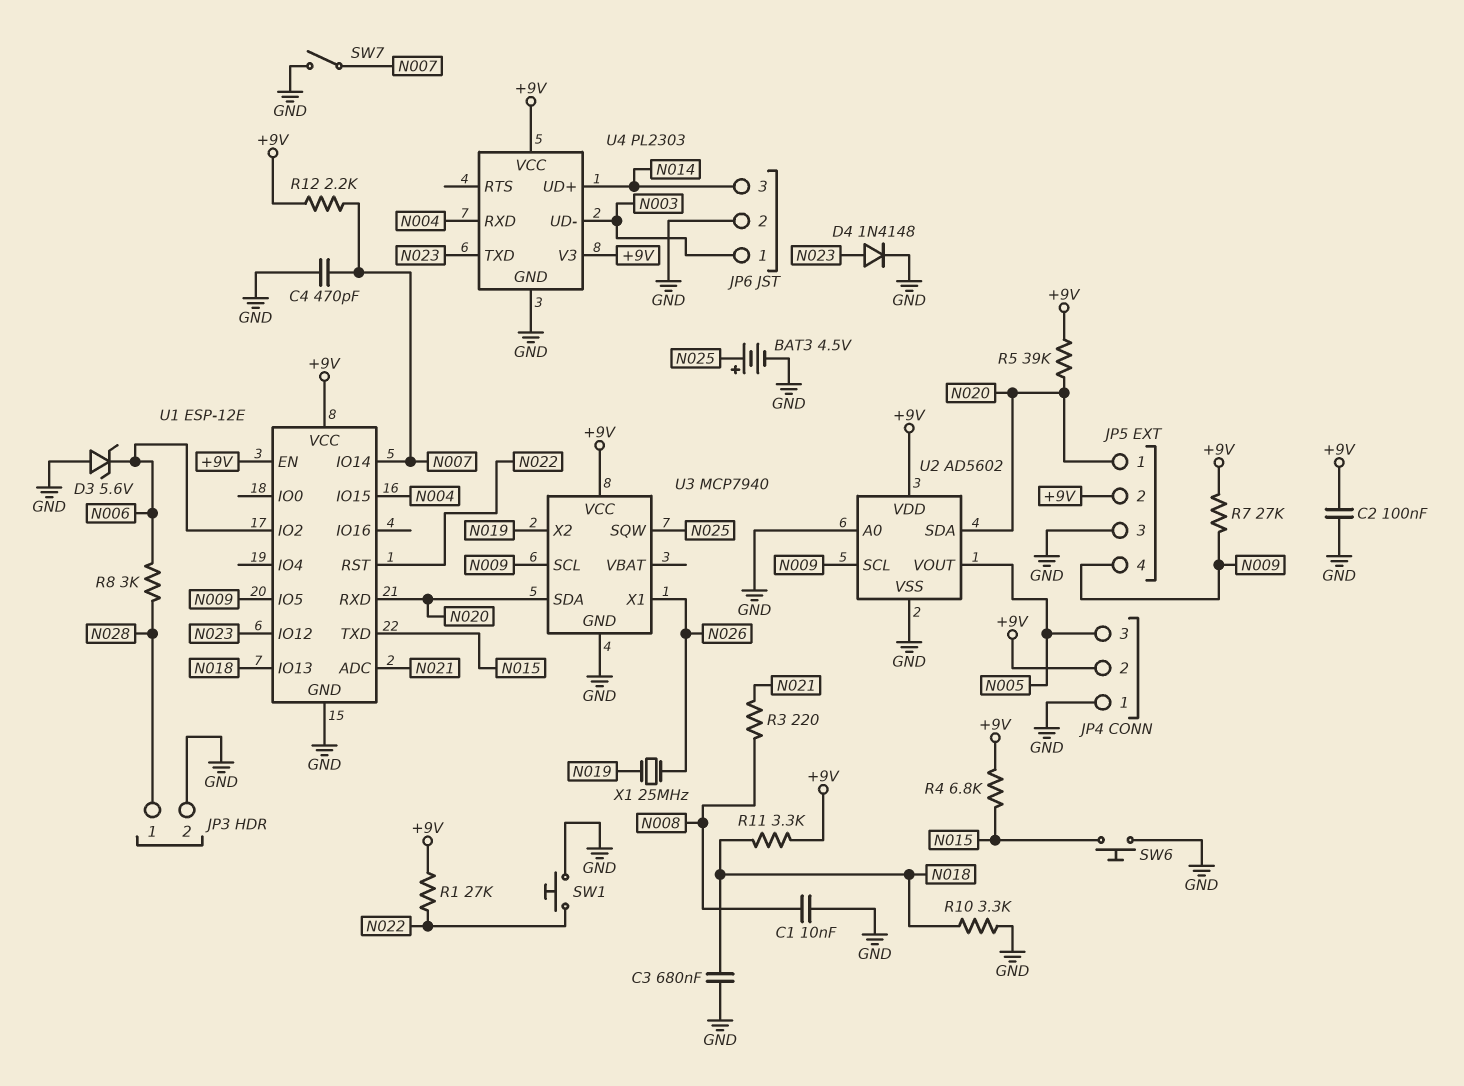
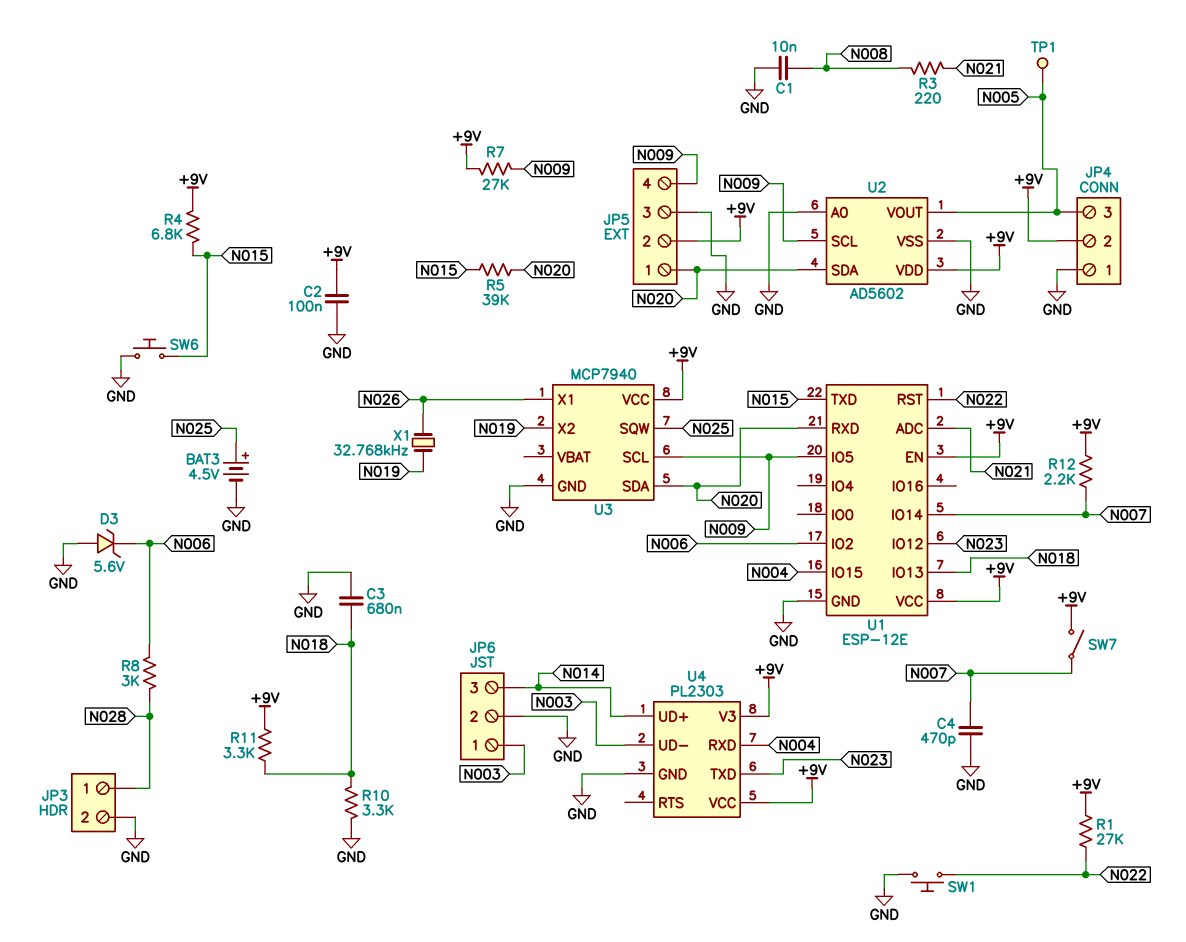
D4: diode 1N4148 (A N023, K GND) -> none
R5: 39k (+9V, N020) -> 39k (N015, N020)
SW7: switch (GND, N007) -> switch (+9V, N007)
TP1: none -> test point (N005)
X1: 25MHz (N019, N026) -> 32.768kHz (N019, N026)

